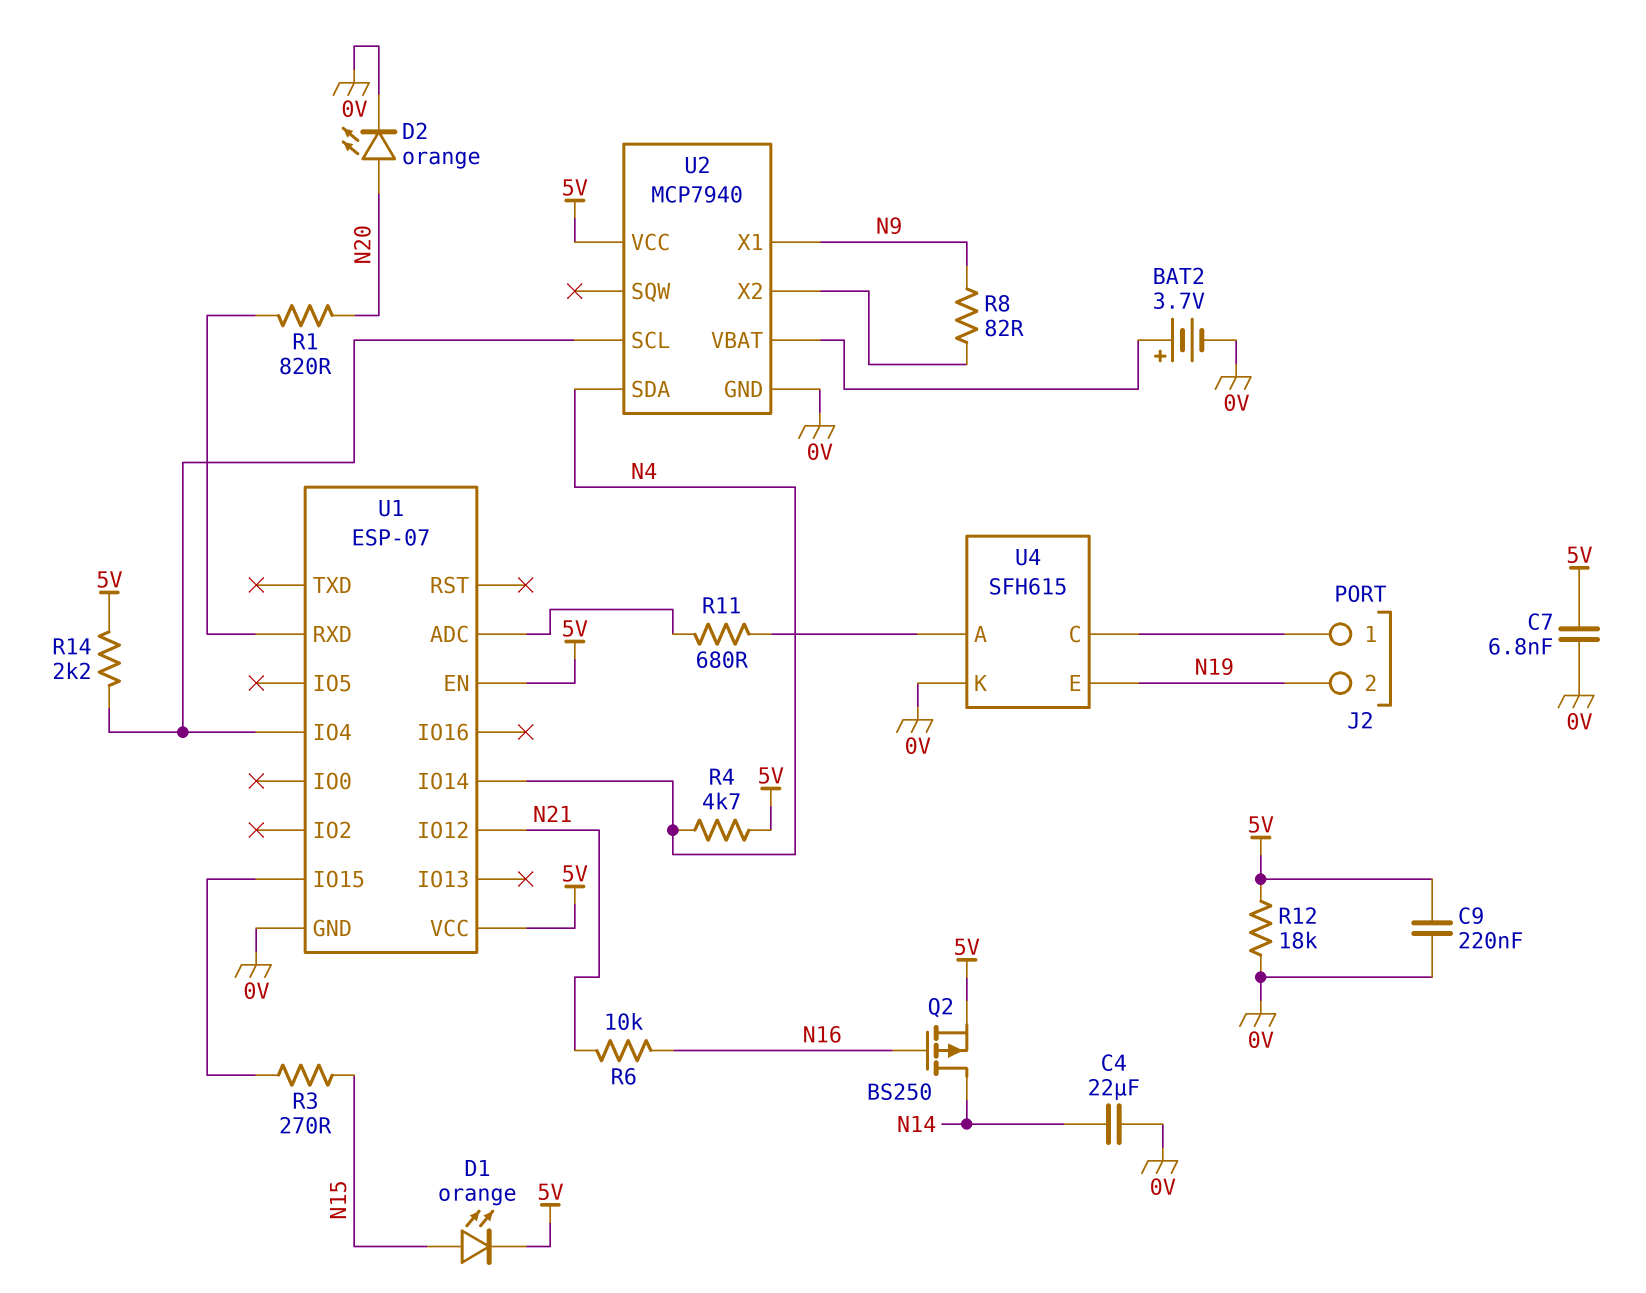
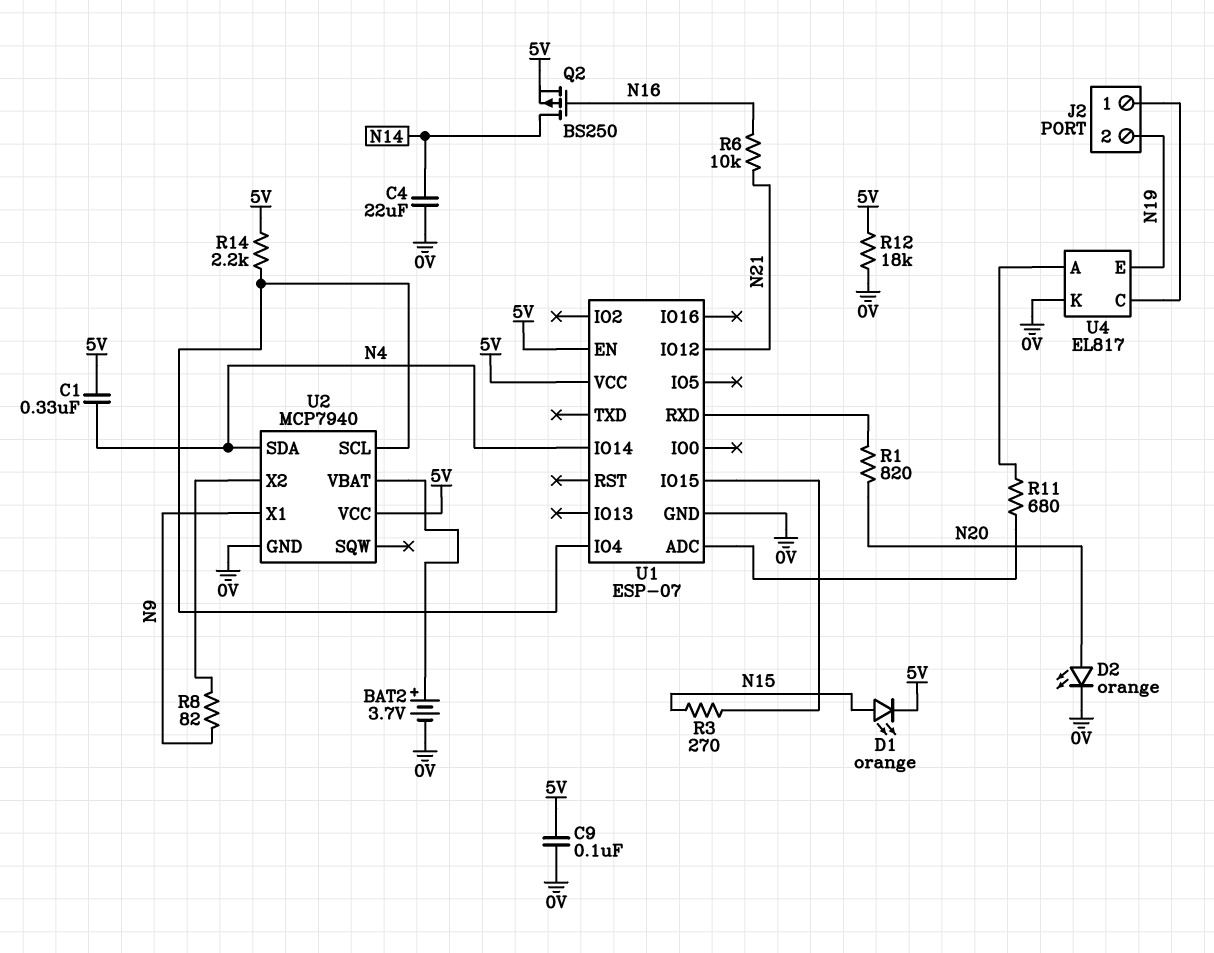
C1: none -> 330nF (5V, N4)
C7: 6.8nF (0V, 5V) -> none
C9: 220nF (0V, 5V) -> 100nF (0V, 5V)
R4: 4.7k (5V, N4) -> none
U4: SFH615 -> EL817

